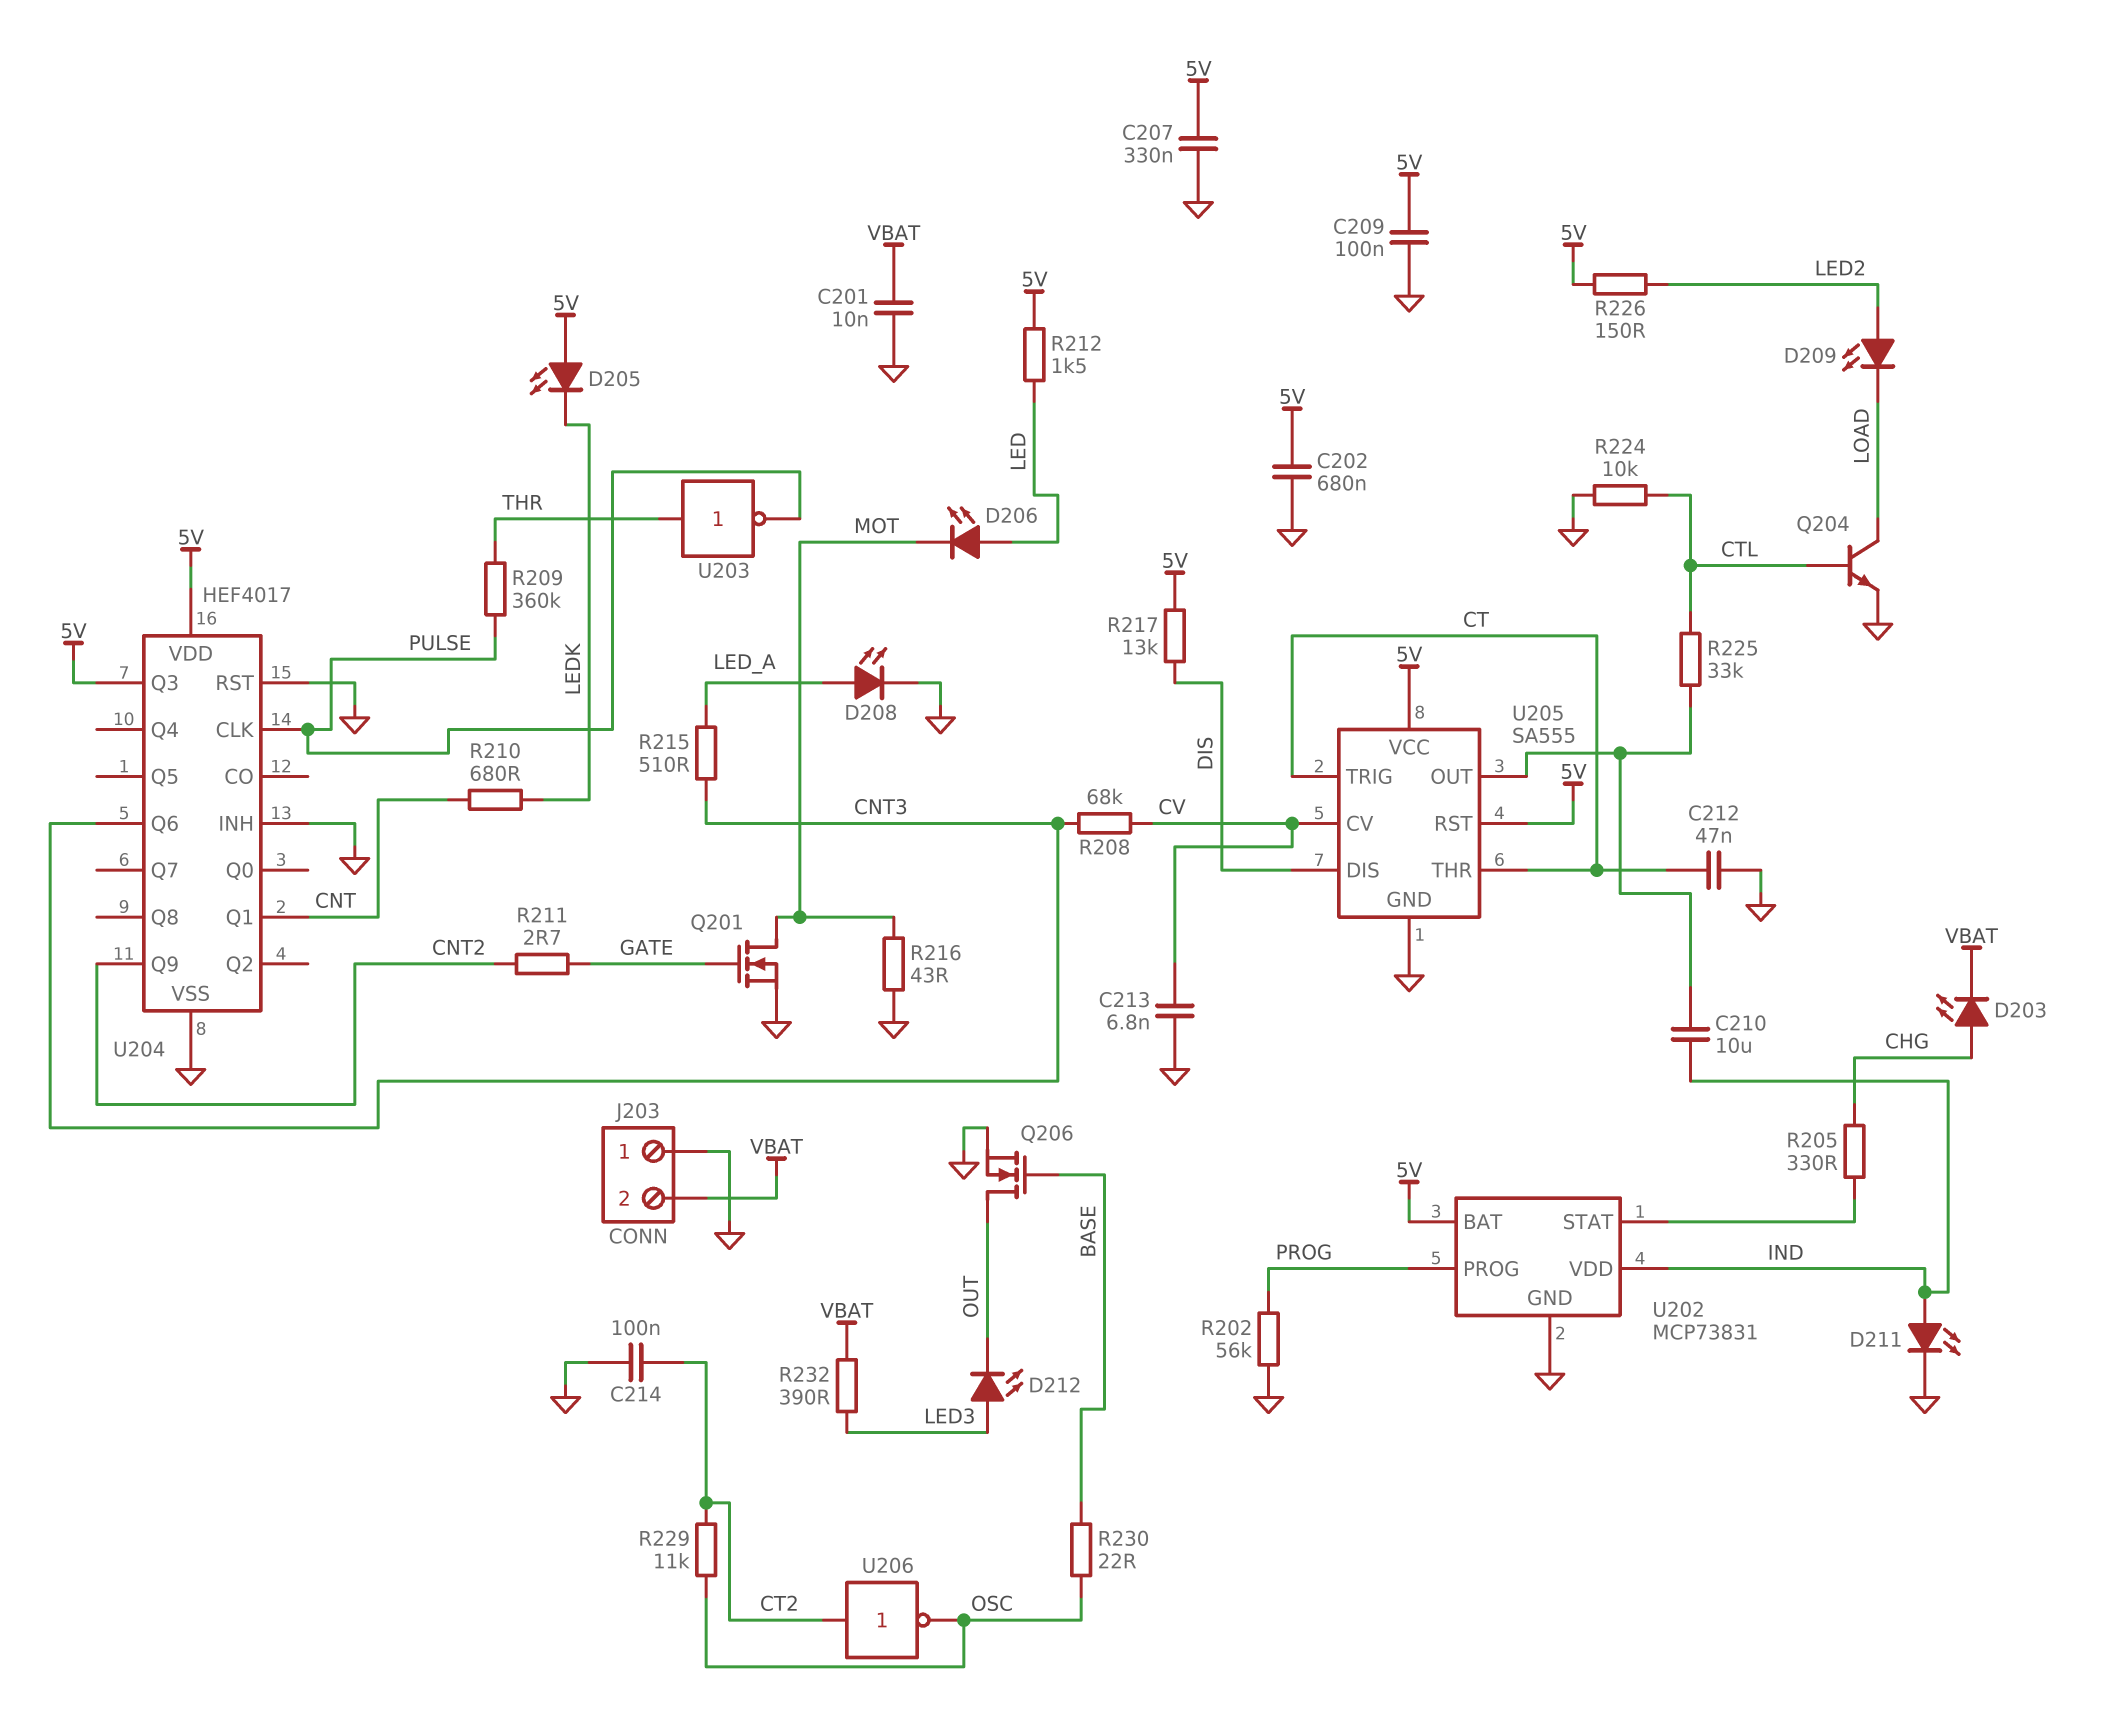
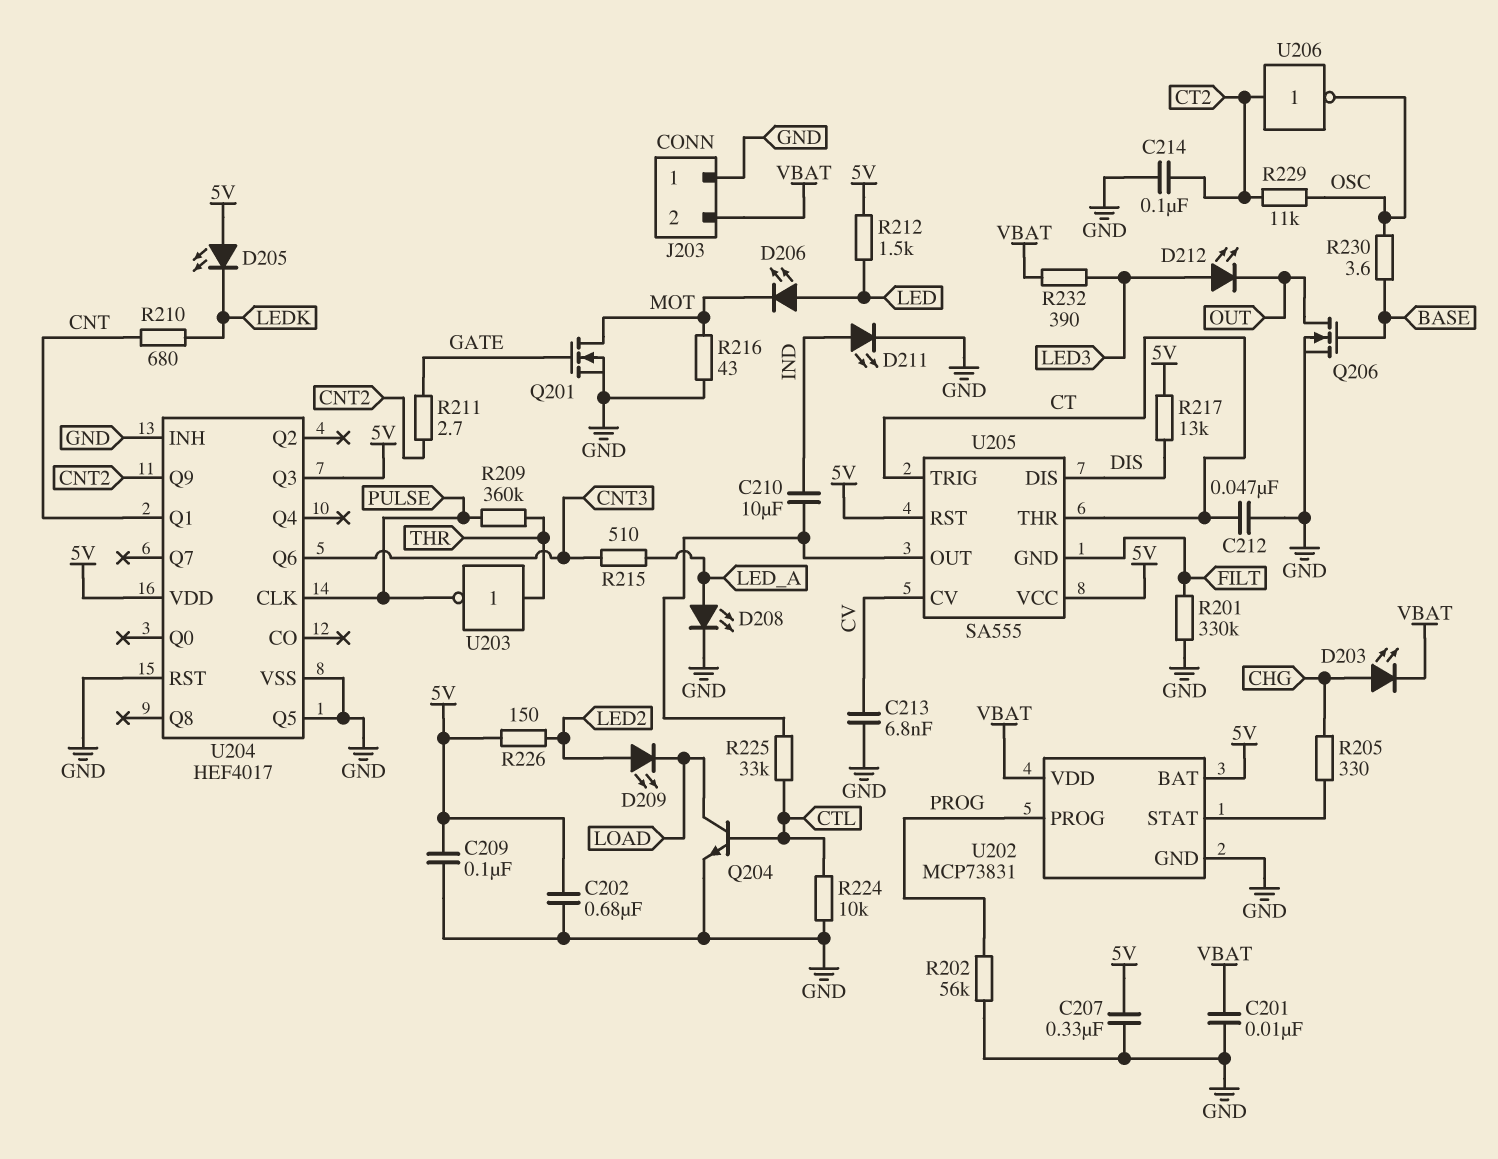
R201: none -> 330k (FILT, GND)
R208: 68k (CNT3, CV) -> none
R230: 22 (BASE, OSC) -> 3.6 (BASE, OSC)
U202 pin VDD: IND -> VBAT
U204 pin Q5: none -> GND
U205 pin GND: GND -> FILT

